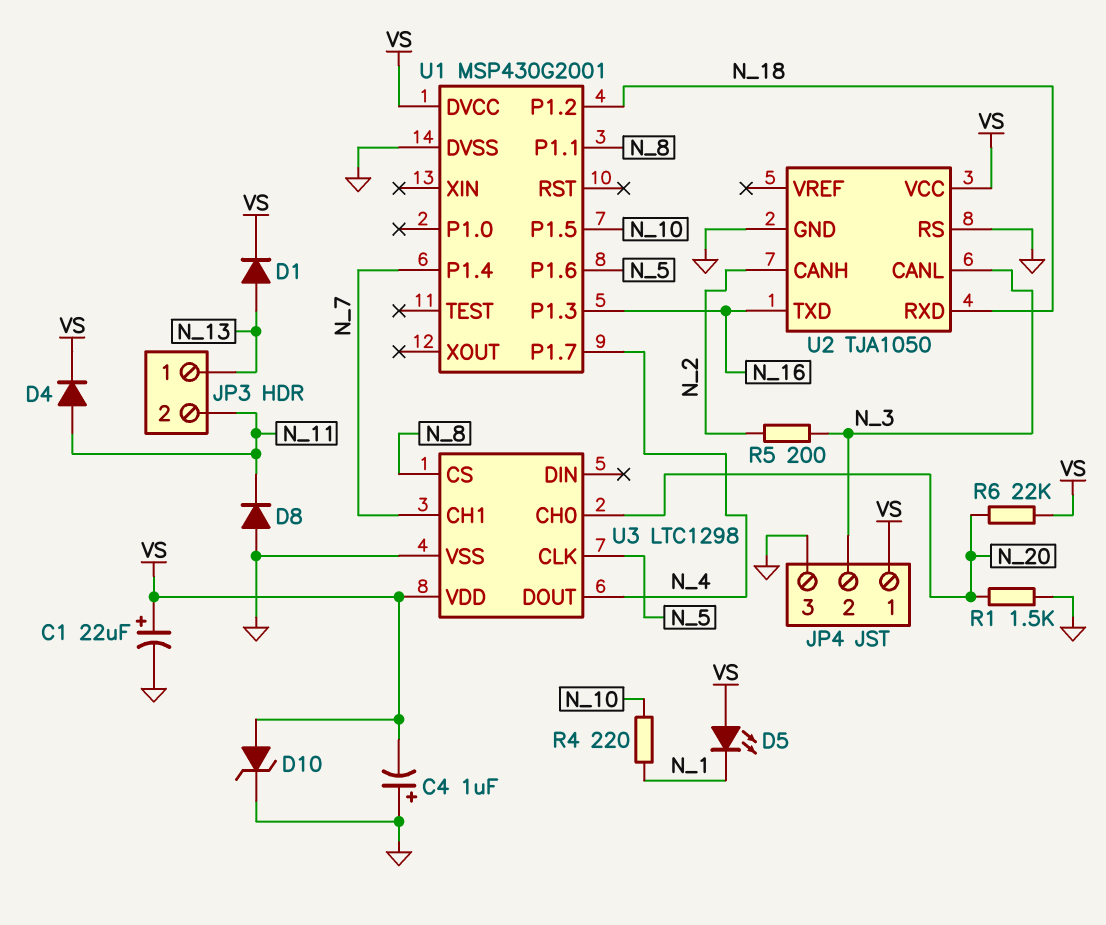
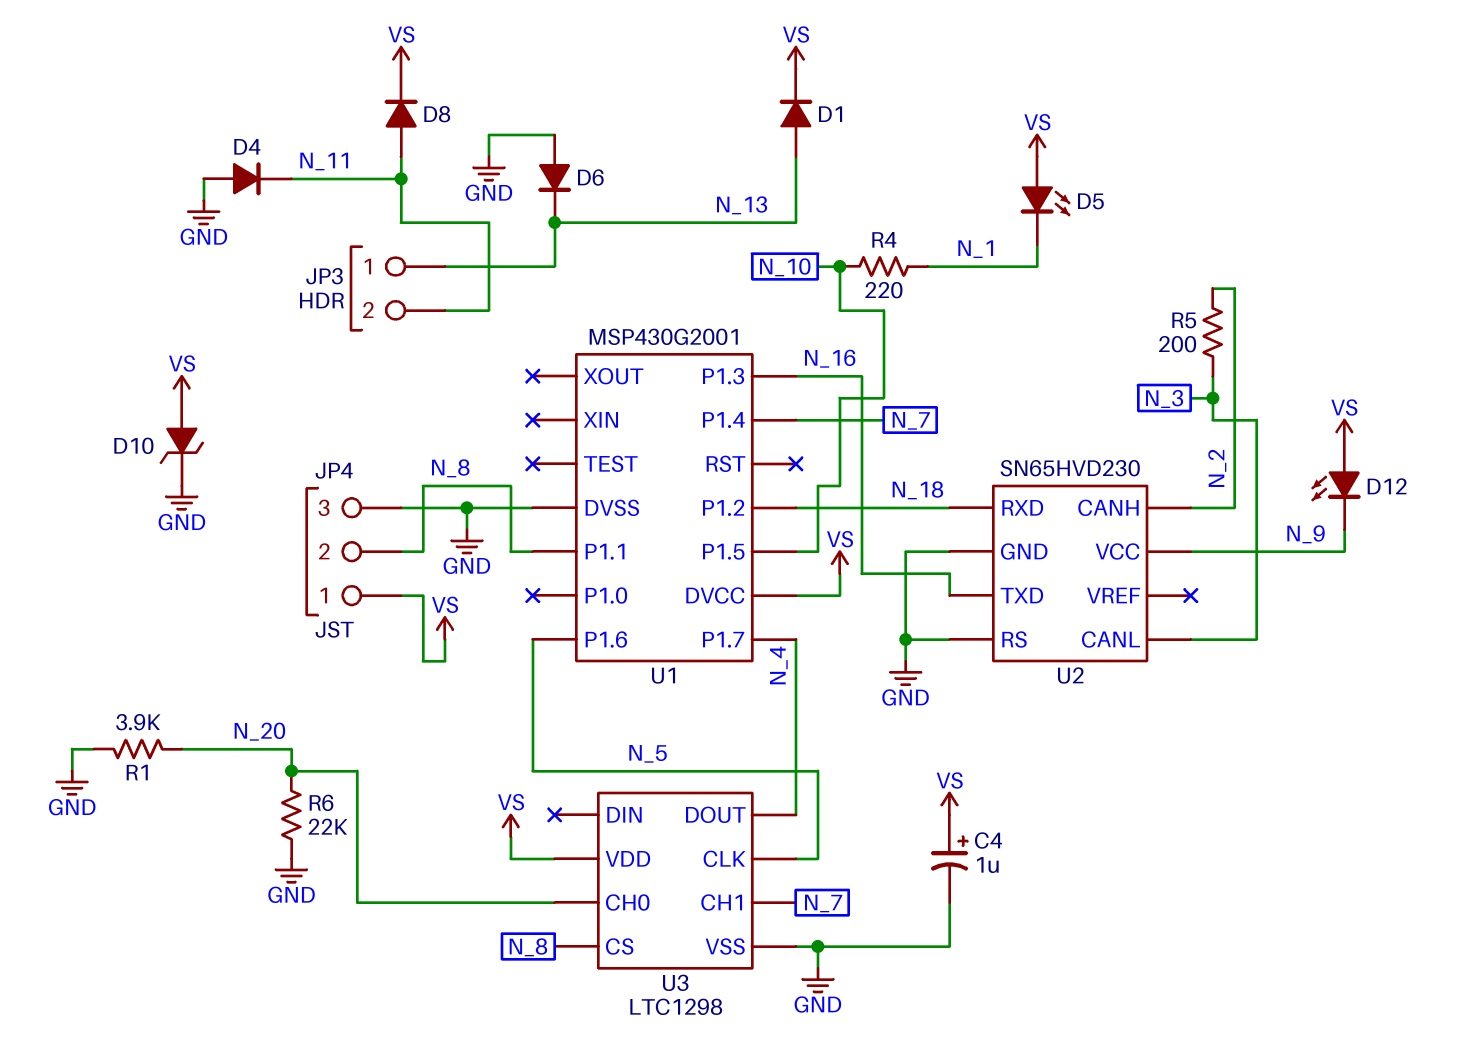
C1: 22uF (plus VS, minus GND) -> none
C4: 1uF (plus GND, minus VS) -> 1uF (plus VS, minus GND)
D4: diode (A N_11, K VS) -> diode (A GND, K N_11)
D6: none -> diode (A GND, K N_13)
D8: diode (A GND, K N_11) -> diode (A N_11, K VS)
D12: none -> LED (A VS, K N_9)
JP4 pin 2: N_3 -> N_8
R1: 1.5k (GND, N_20) -> 3.9k (GND, N_20)
R6: 22k (N_20, VS) -> 22k (GND, N_20)
U2: TJA1050 -> SN65HVD230
U2 pin VCC: VS -> N_9

